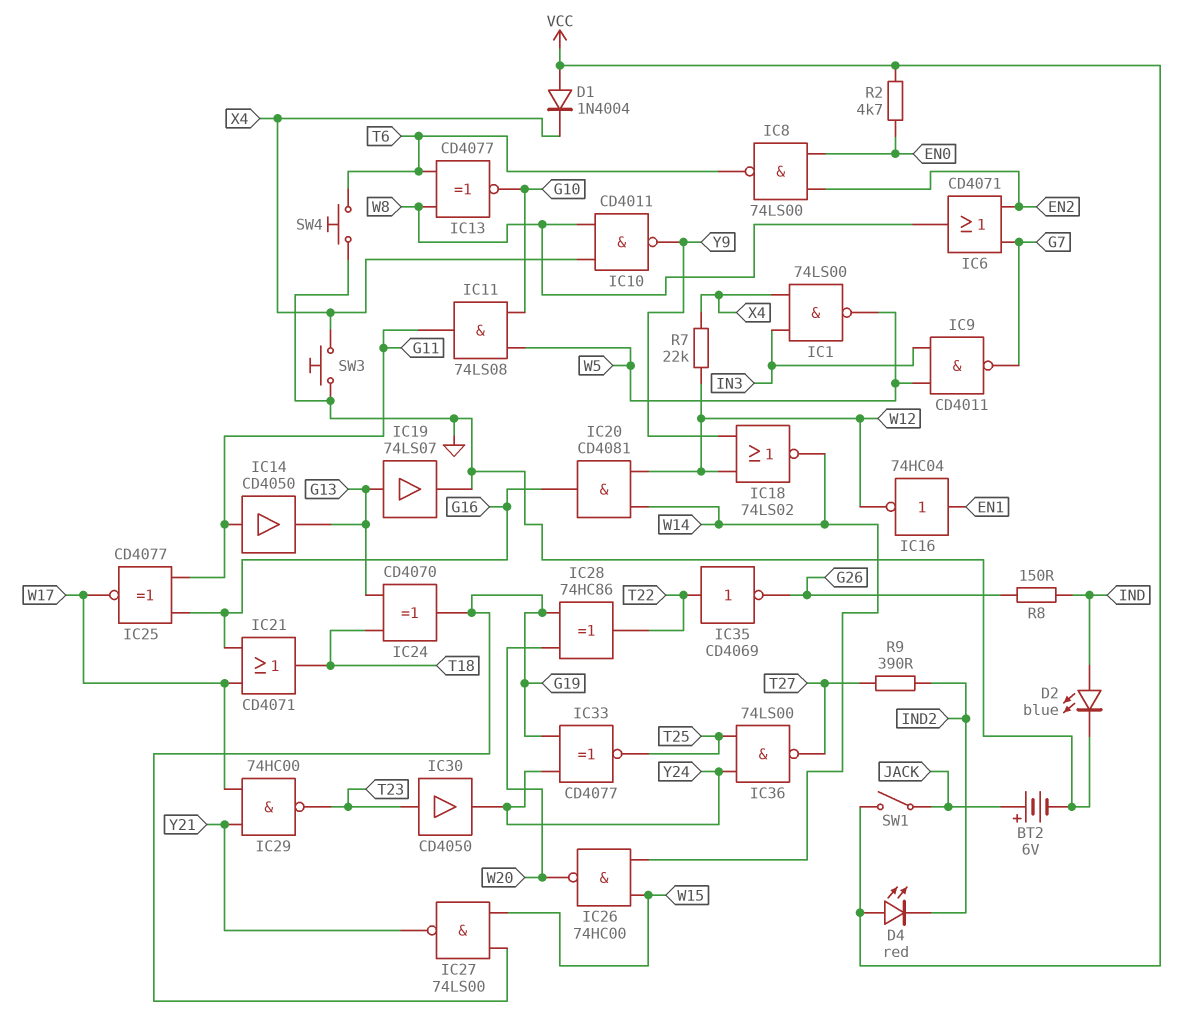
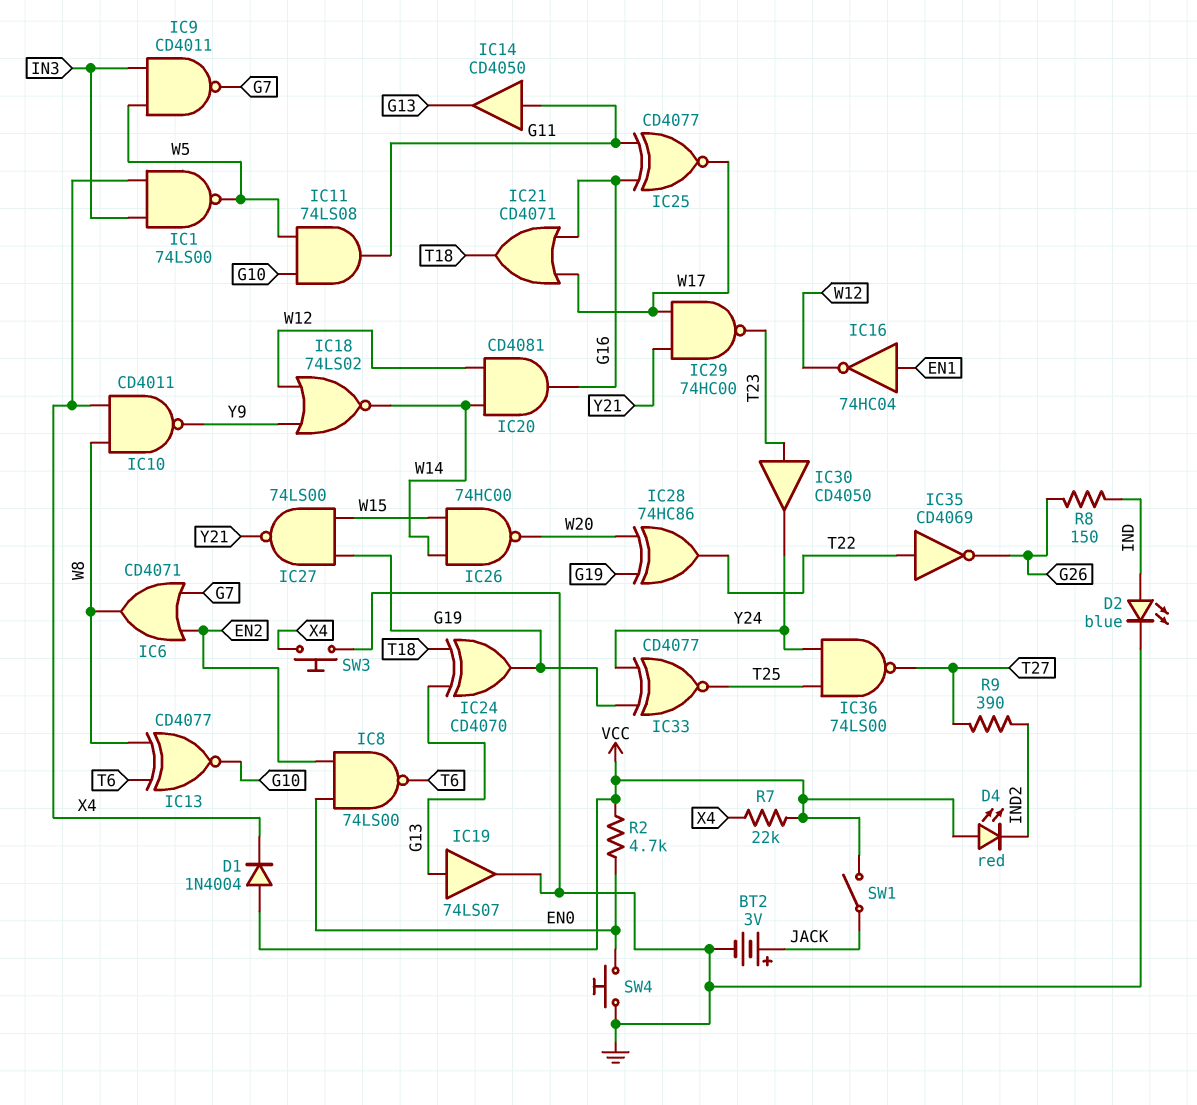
BT2: 6V (plus JACK, minus GND) -> 3V (plus JACK, minus GND)
R7: 22k (W12, X4) -> 22k (VCC, X4)
SW4: button (GND, T6) -> button (EN0, GND)

